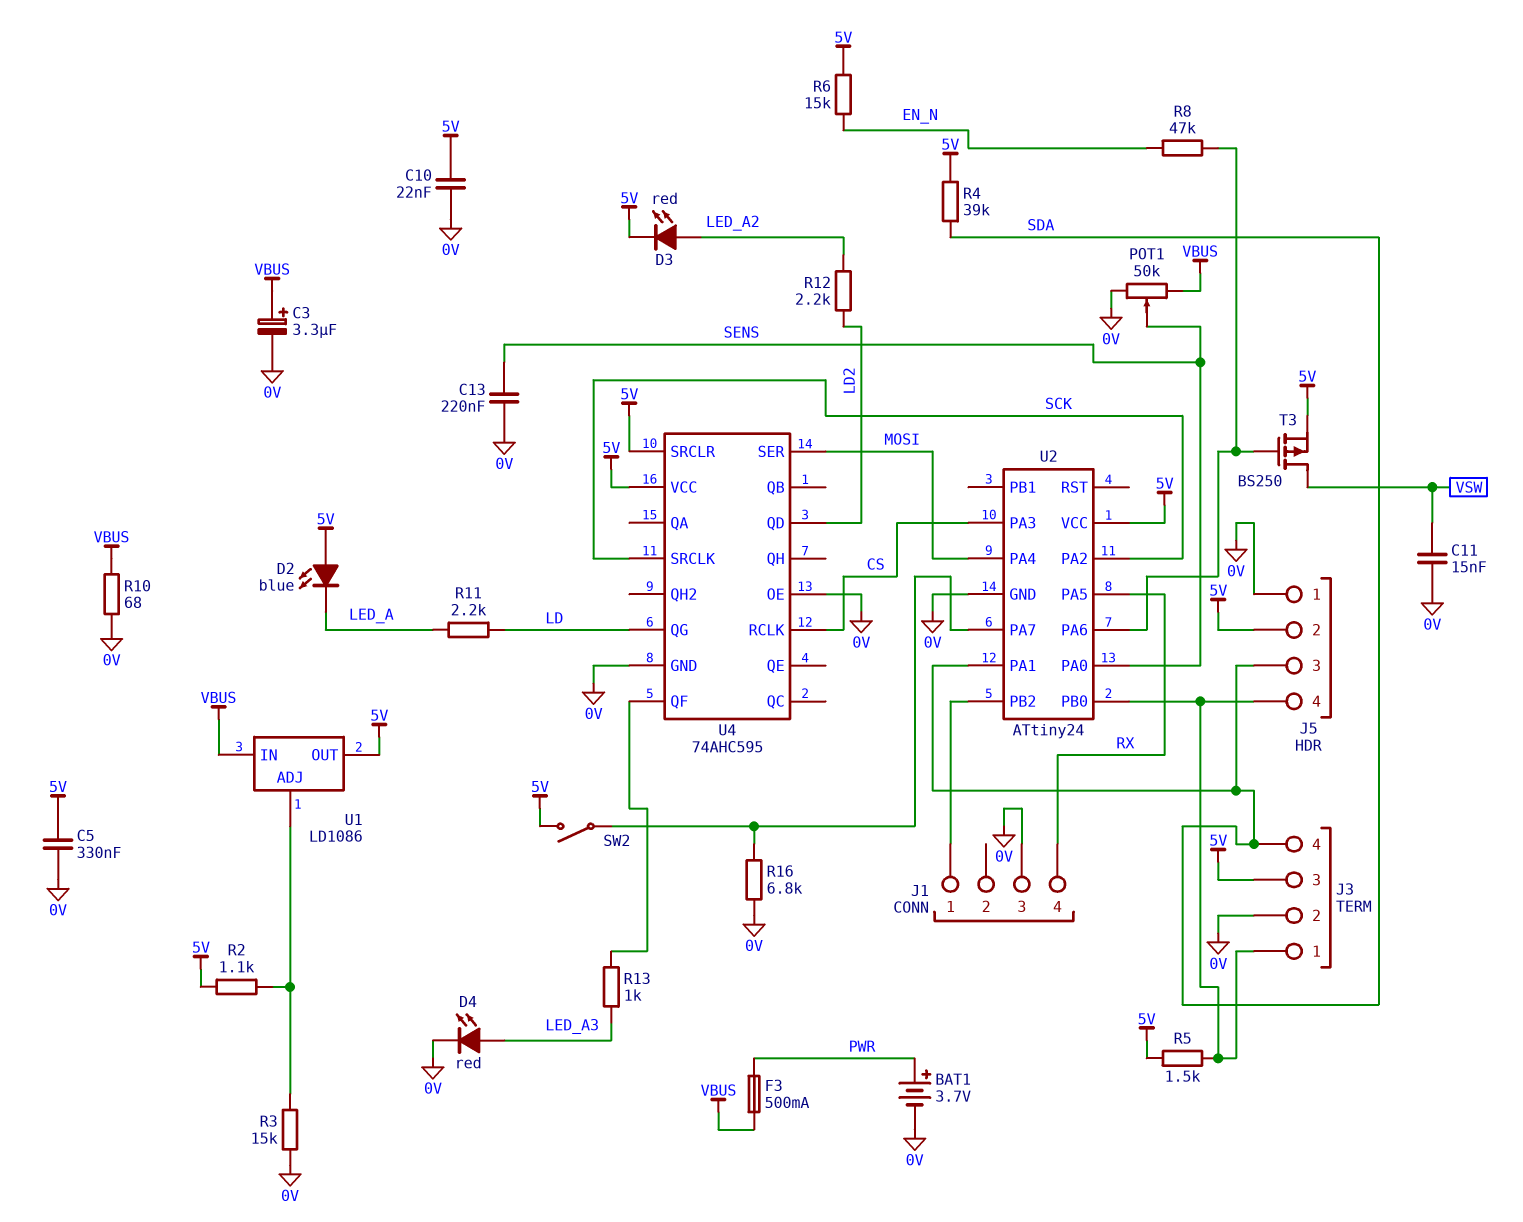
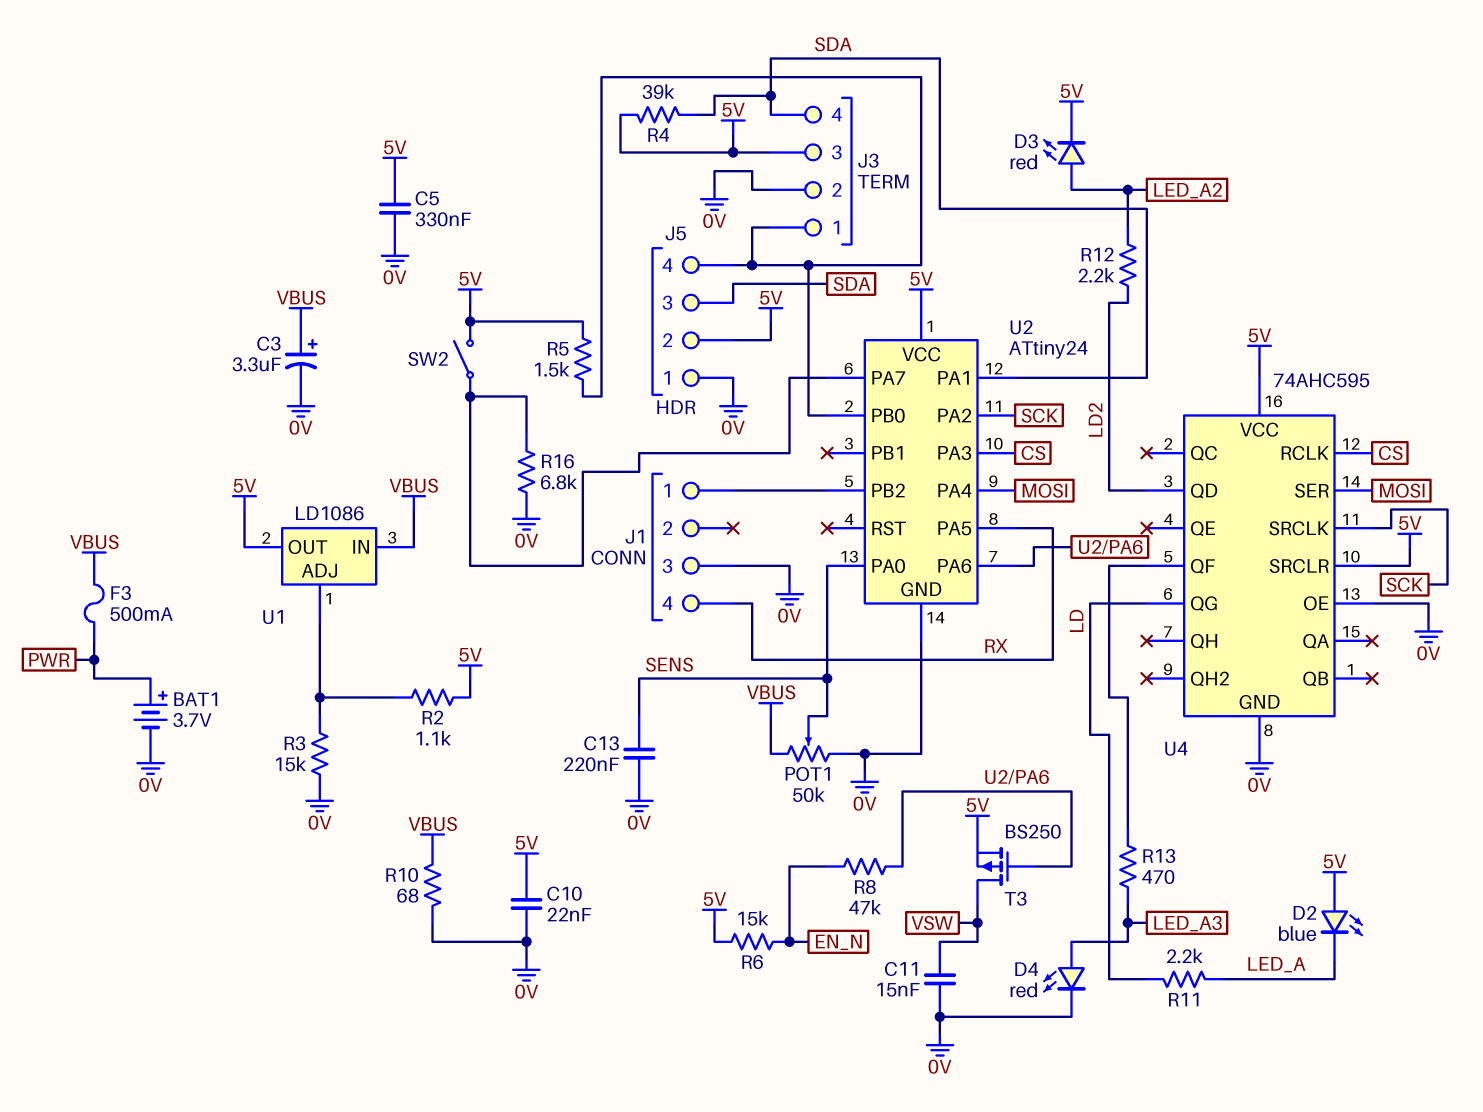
R13: 1k (LED_A3, U4/QF) -> 470 (LED_A3, U4/QF)

